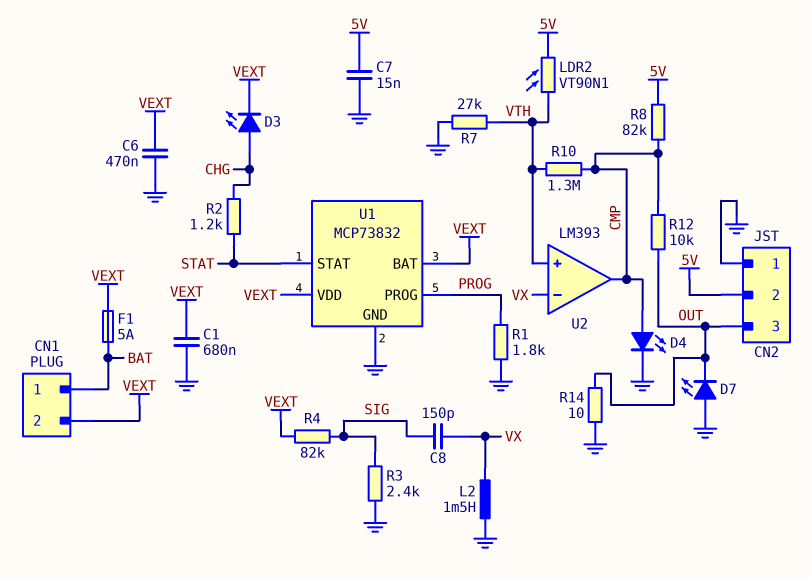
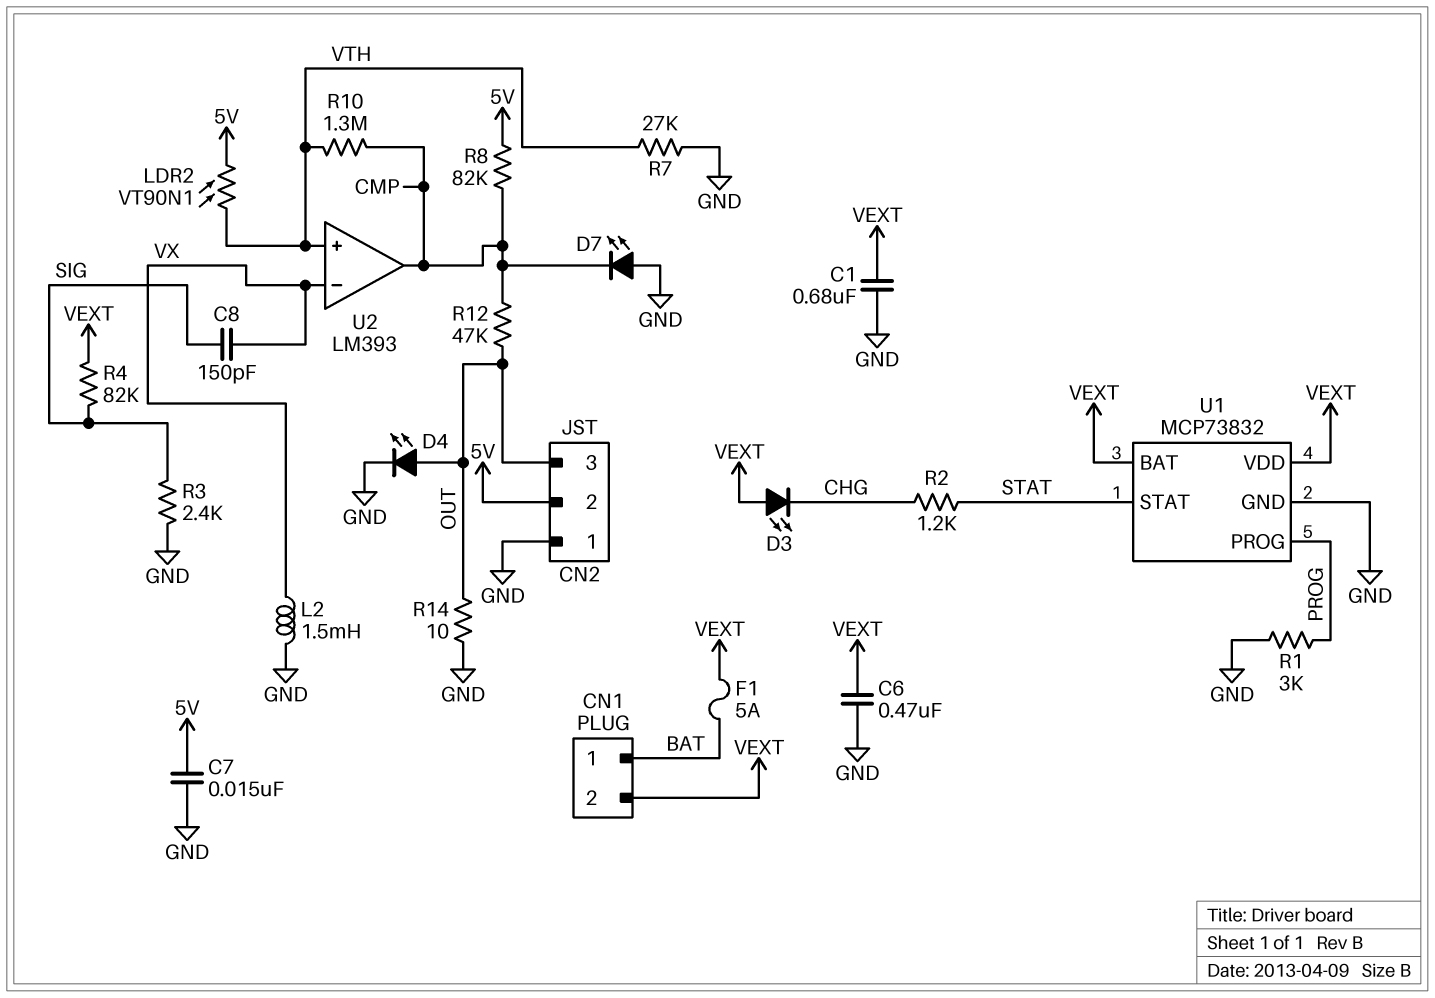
D3: LED (A CHG, K VEXT) -> LED (A VEXT, K CHG)
D4: LED (A CMP, K GND) -> LED (A OUT, K GND)
D7: LED (A GND, K OUT) -> LED (A GND, K CMP)
R1: 1.8k (GND, PROG) -> 3k (GND, PROG)
R12: 10k (CMP, OUT) -> 47k (CMP, OUT)

